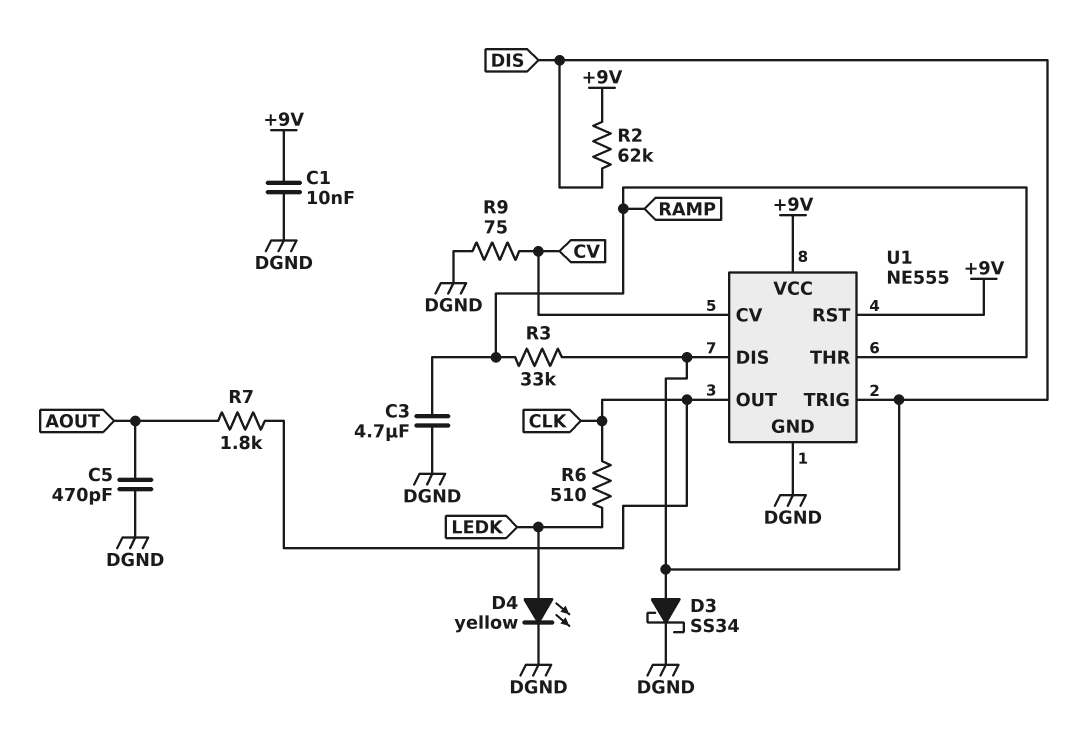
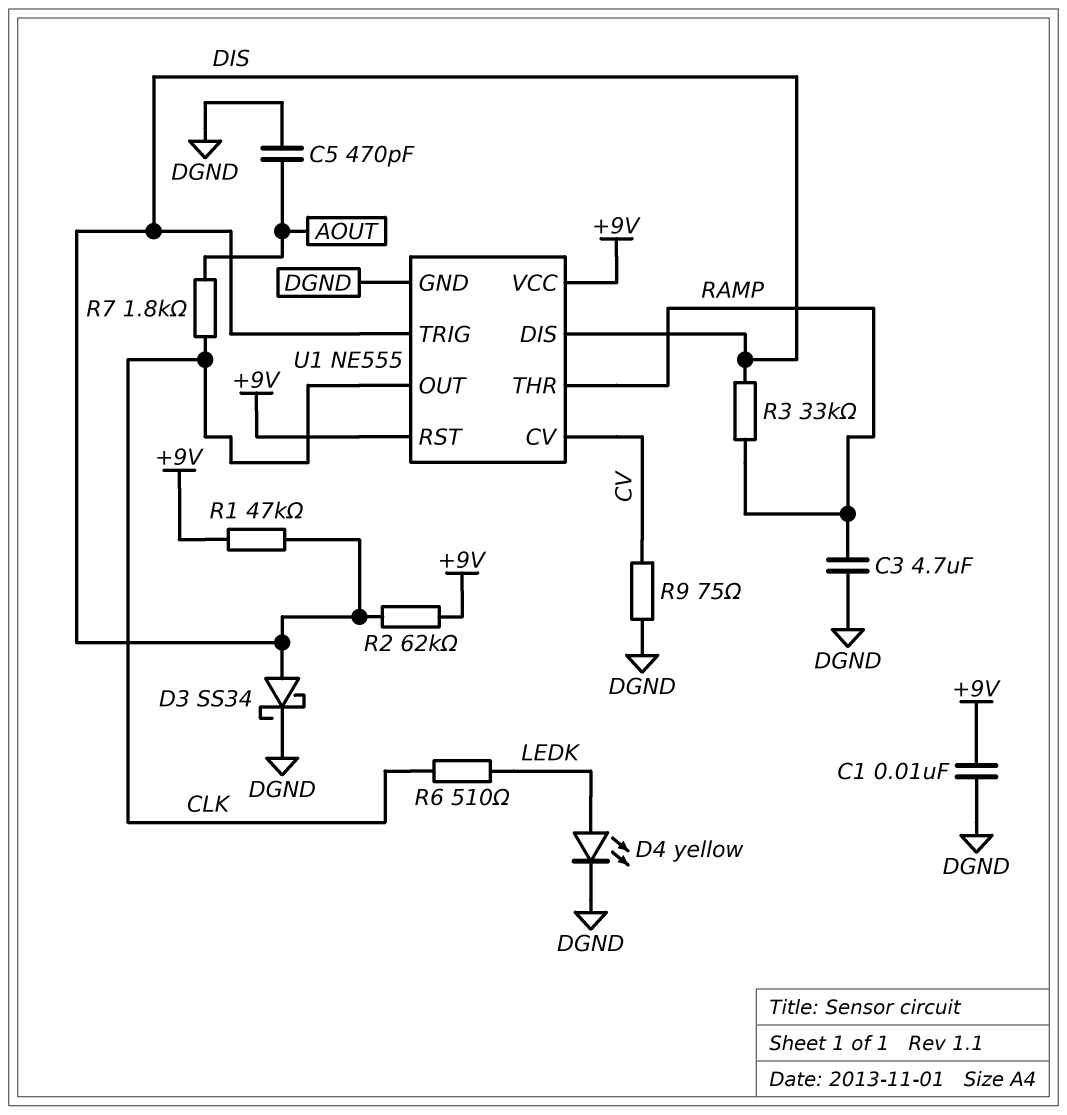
R1: none -> 47k (+9V, DIS)

